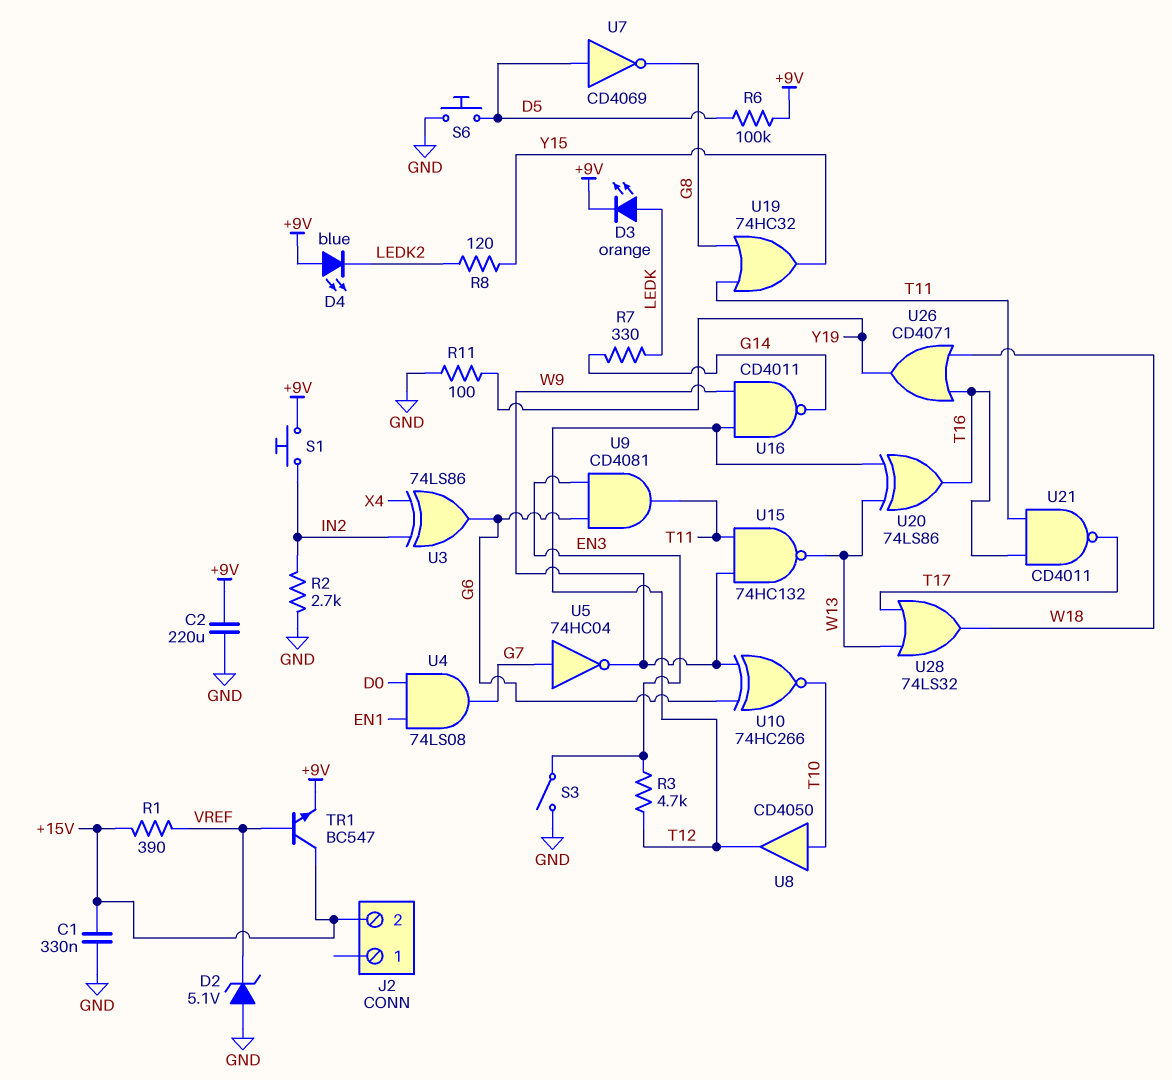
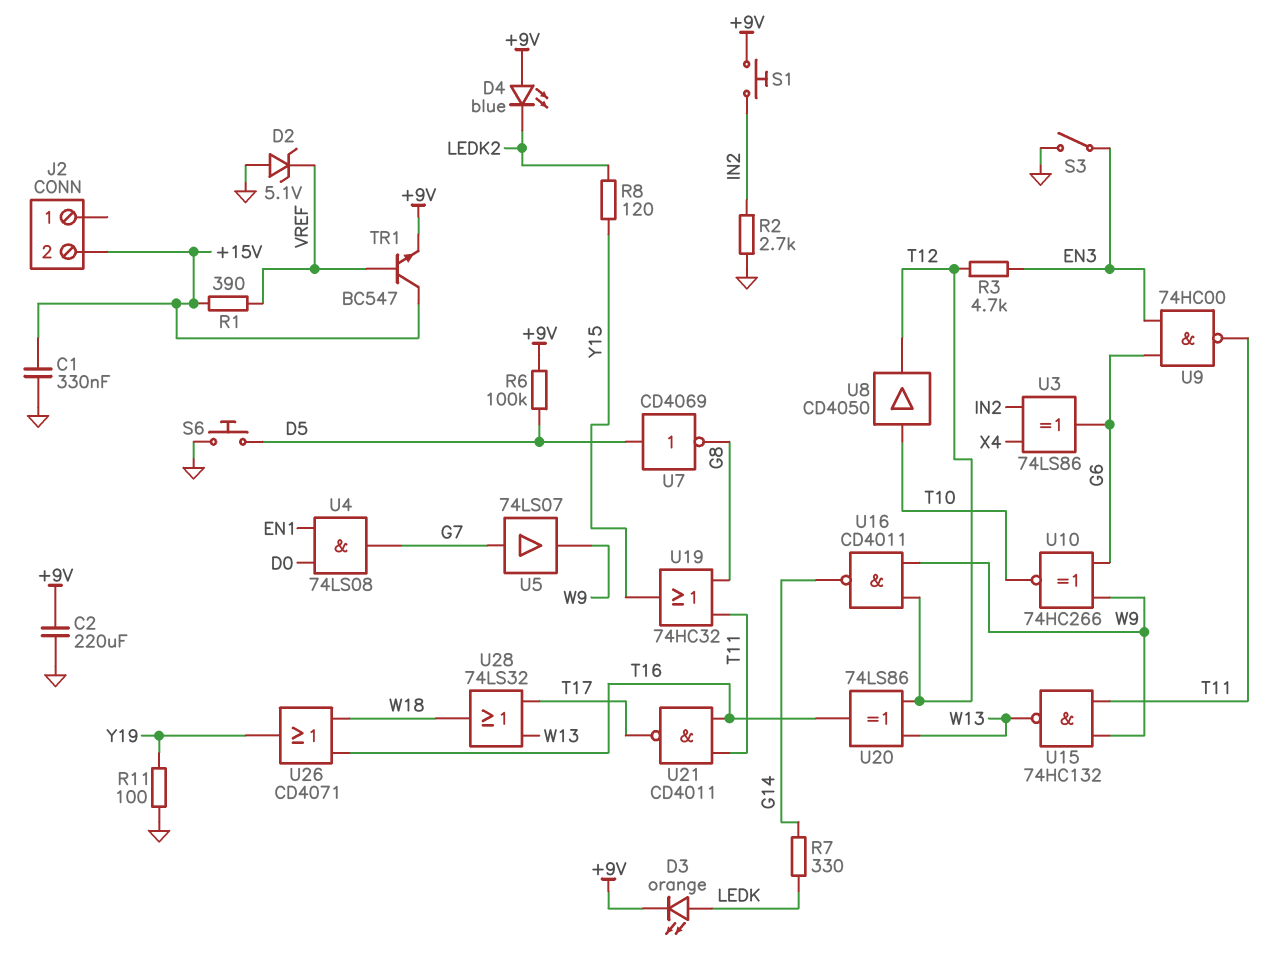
U5: NOT 74HC04 (in G7, out W9) -> buffer 74LS07 (in G7, out W9)
U9: AND CD4081 (in EN3, in G6, out T11) -> NAND 74HC00 (in EN3, in G6, out T11)

